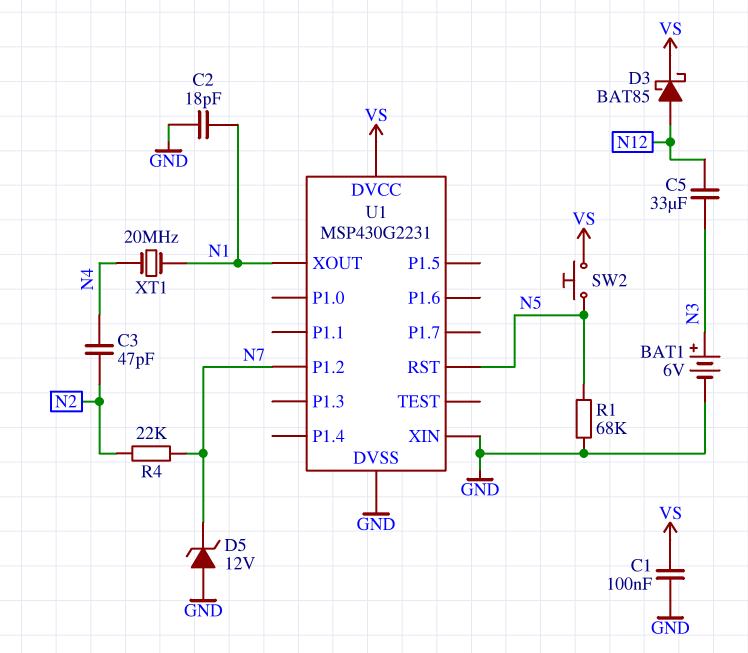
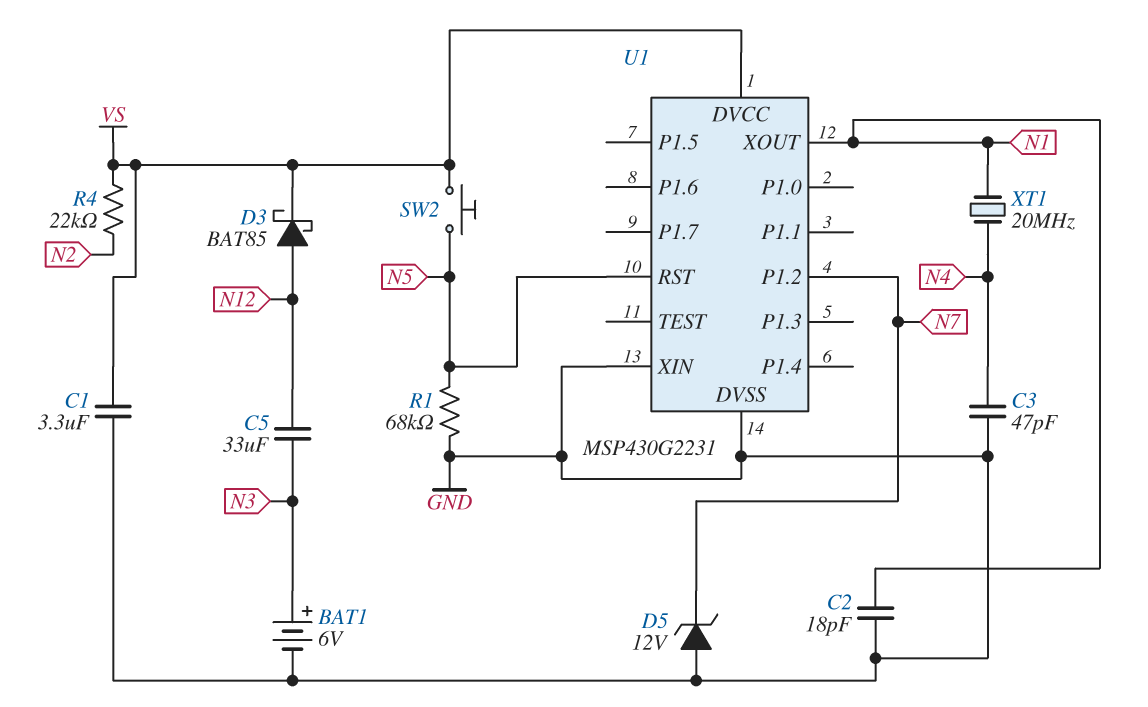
C1: 100nF (GND, VS) -> 3.3uF (GND, VS)
C3: 47pF (N2, N4) -> 47pF (GND, N4)
R4: 22k (N2, N7) -> 22k (N2, VS)

